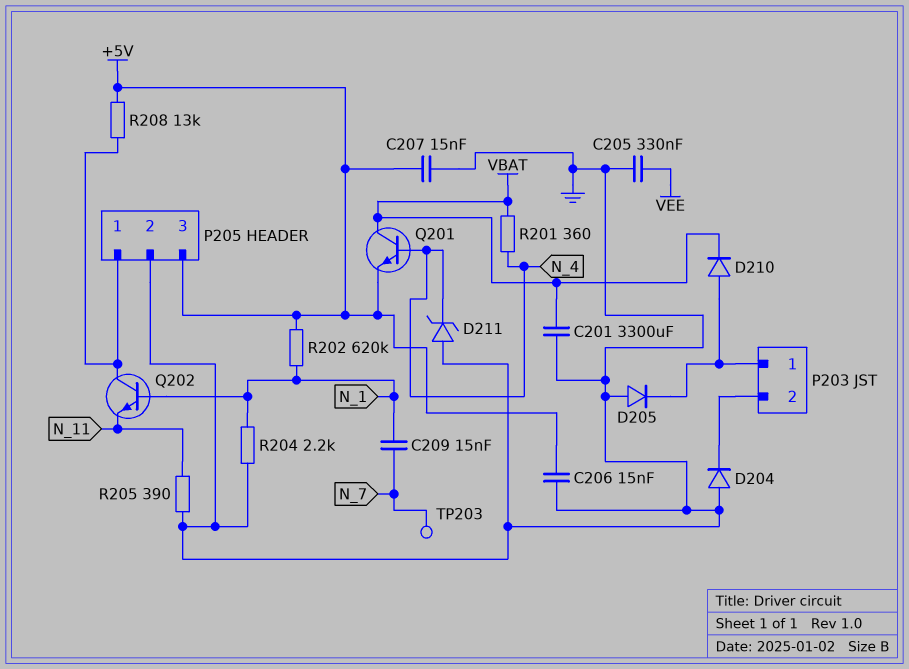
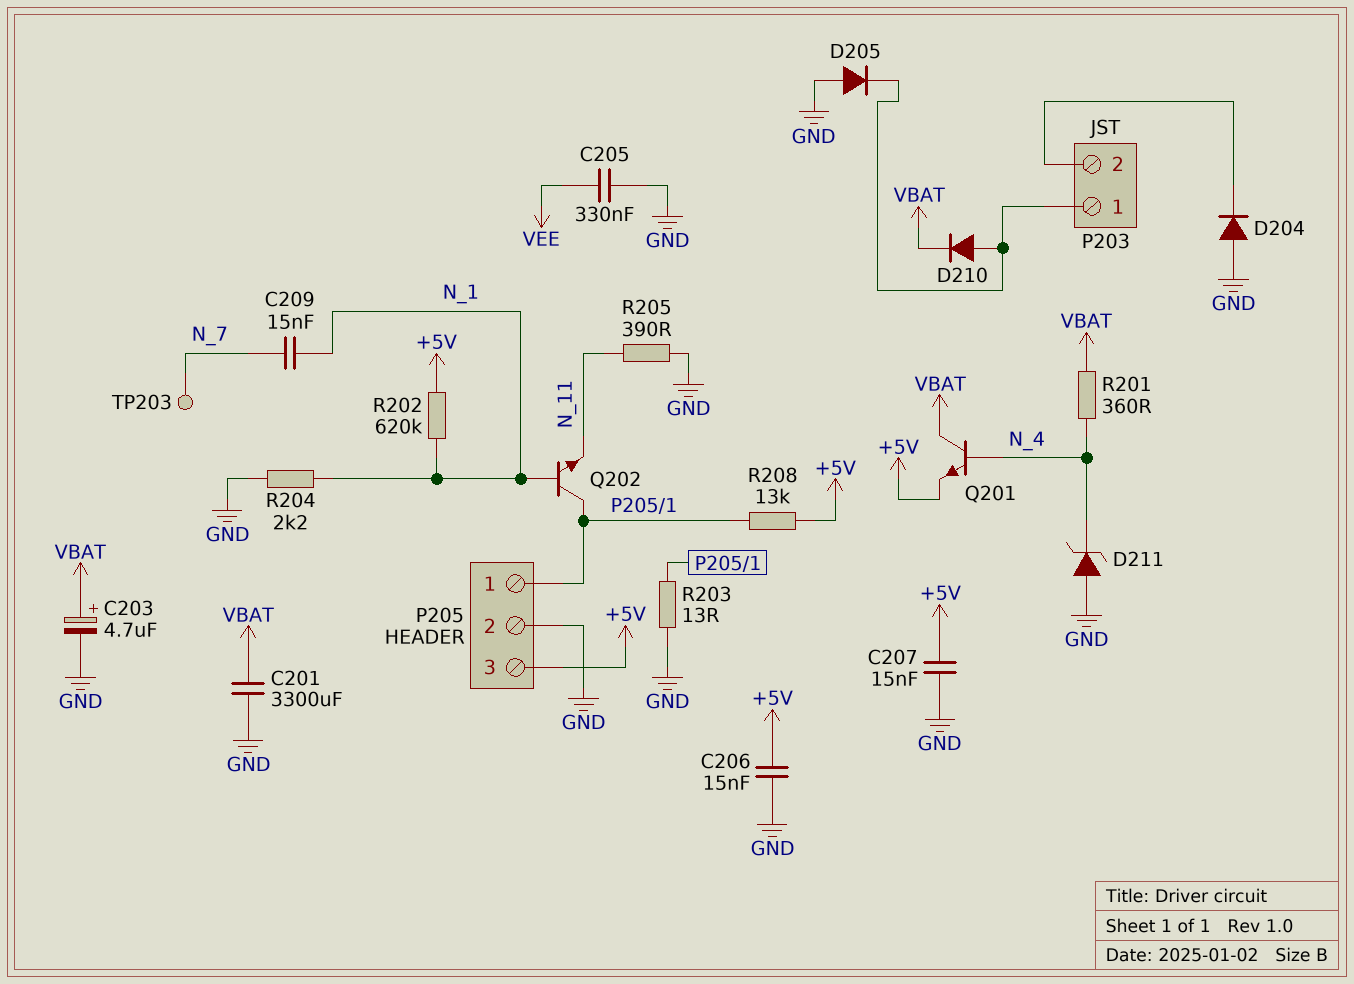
C203: none -> 4.7uF (plus VBAT, minus GND)
R203: none -> 13 (GND, P205/1)

